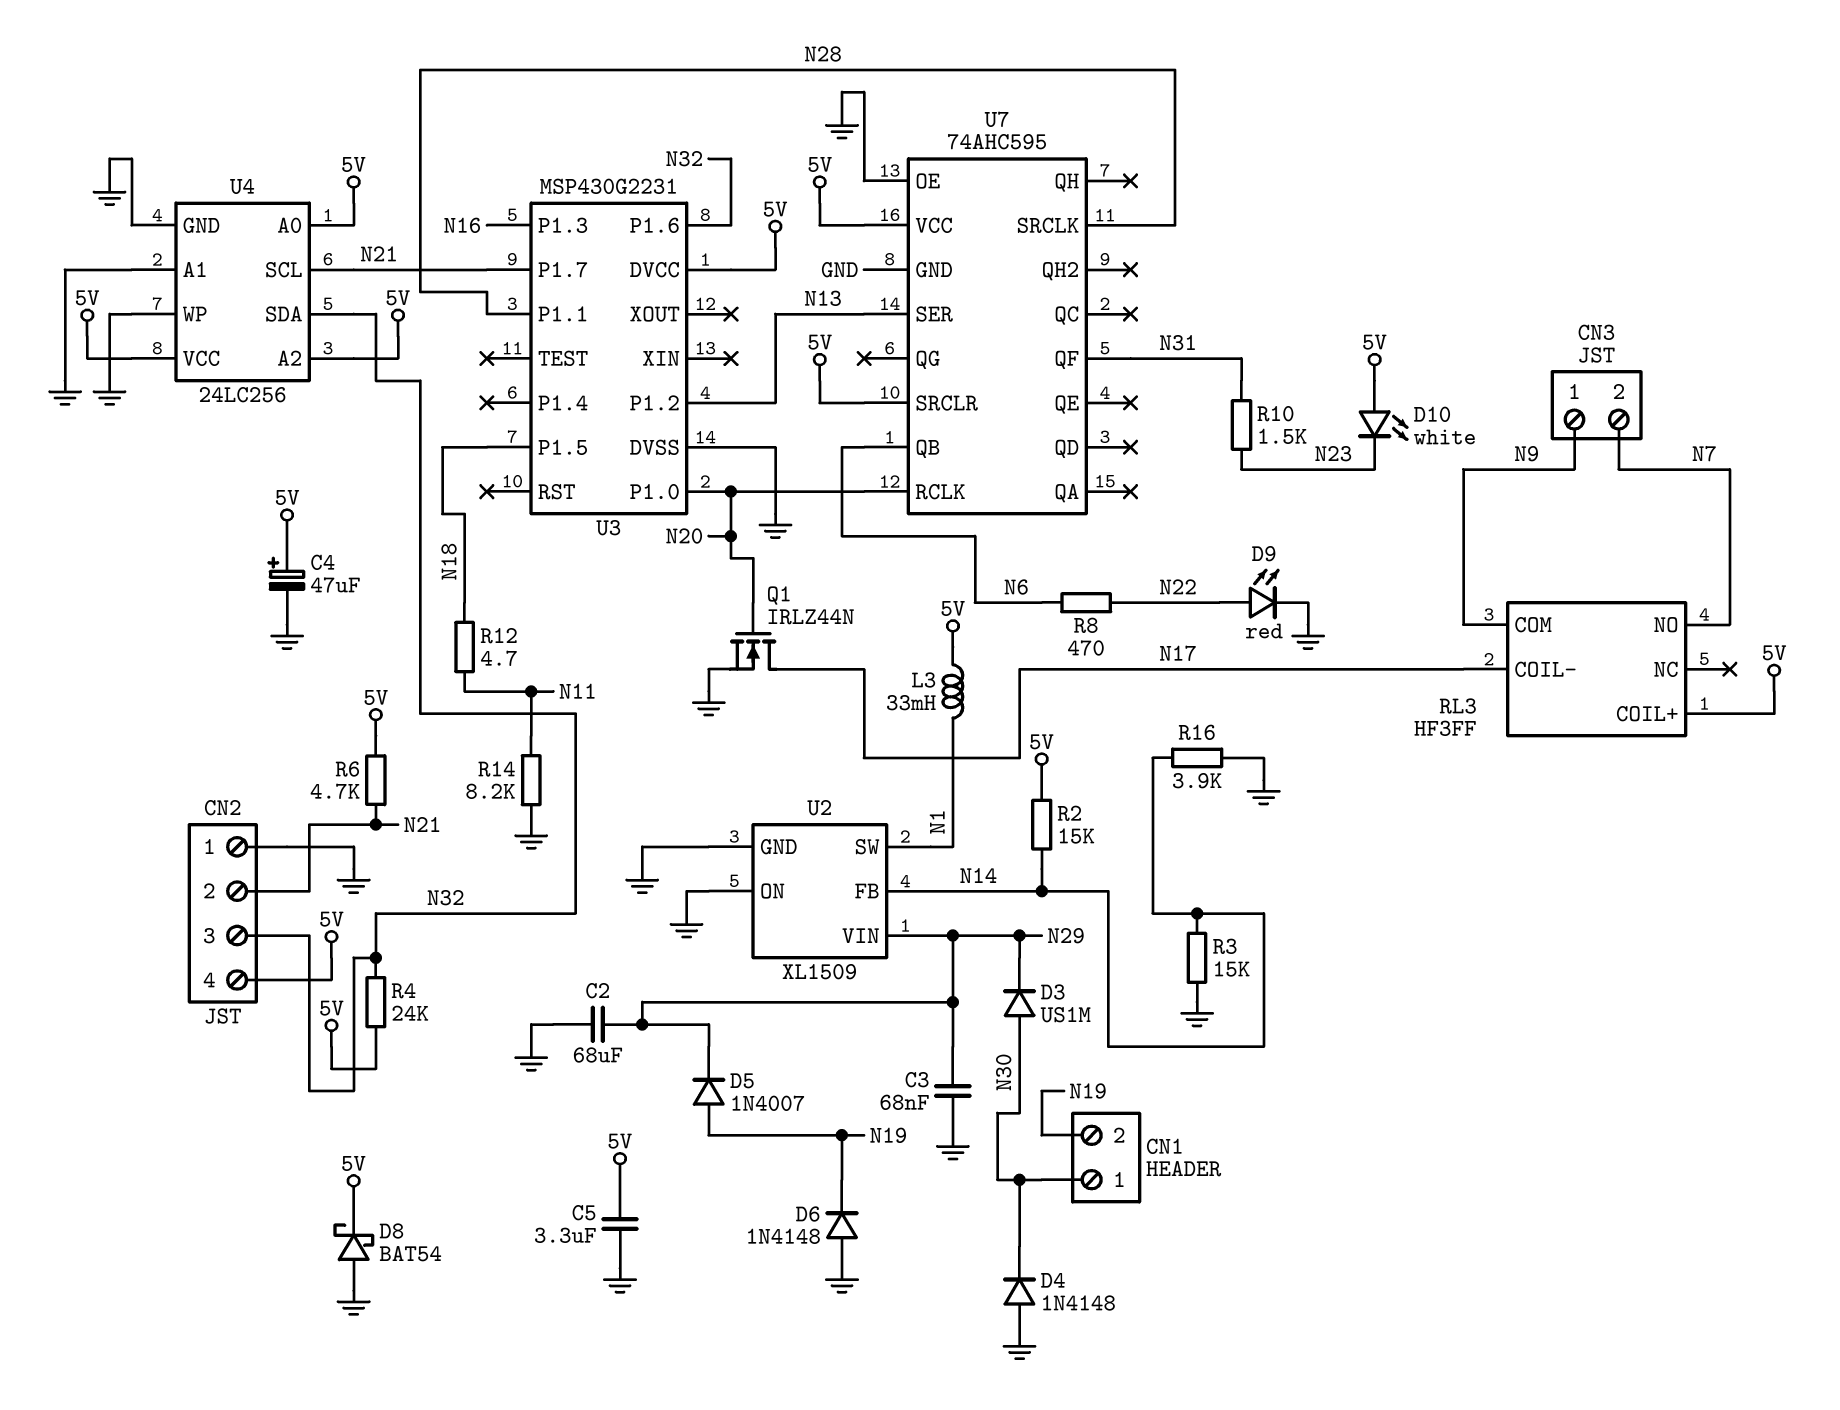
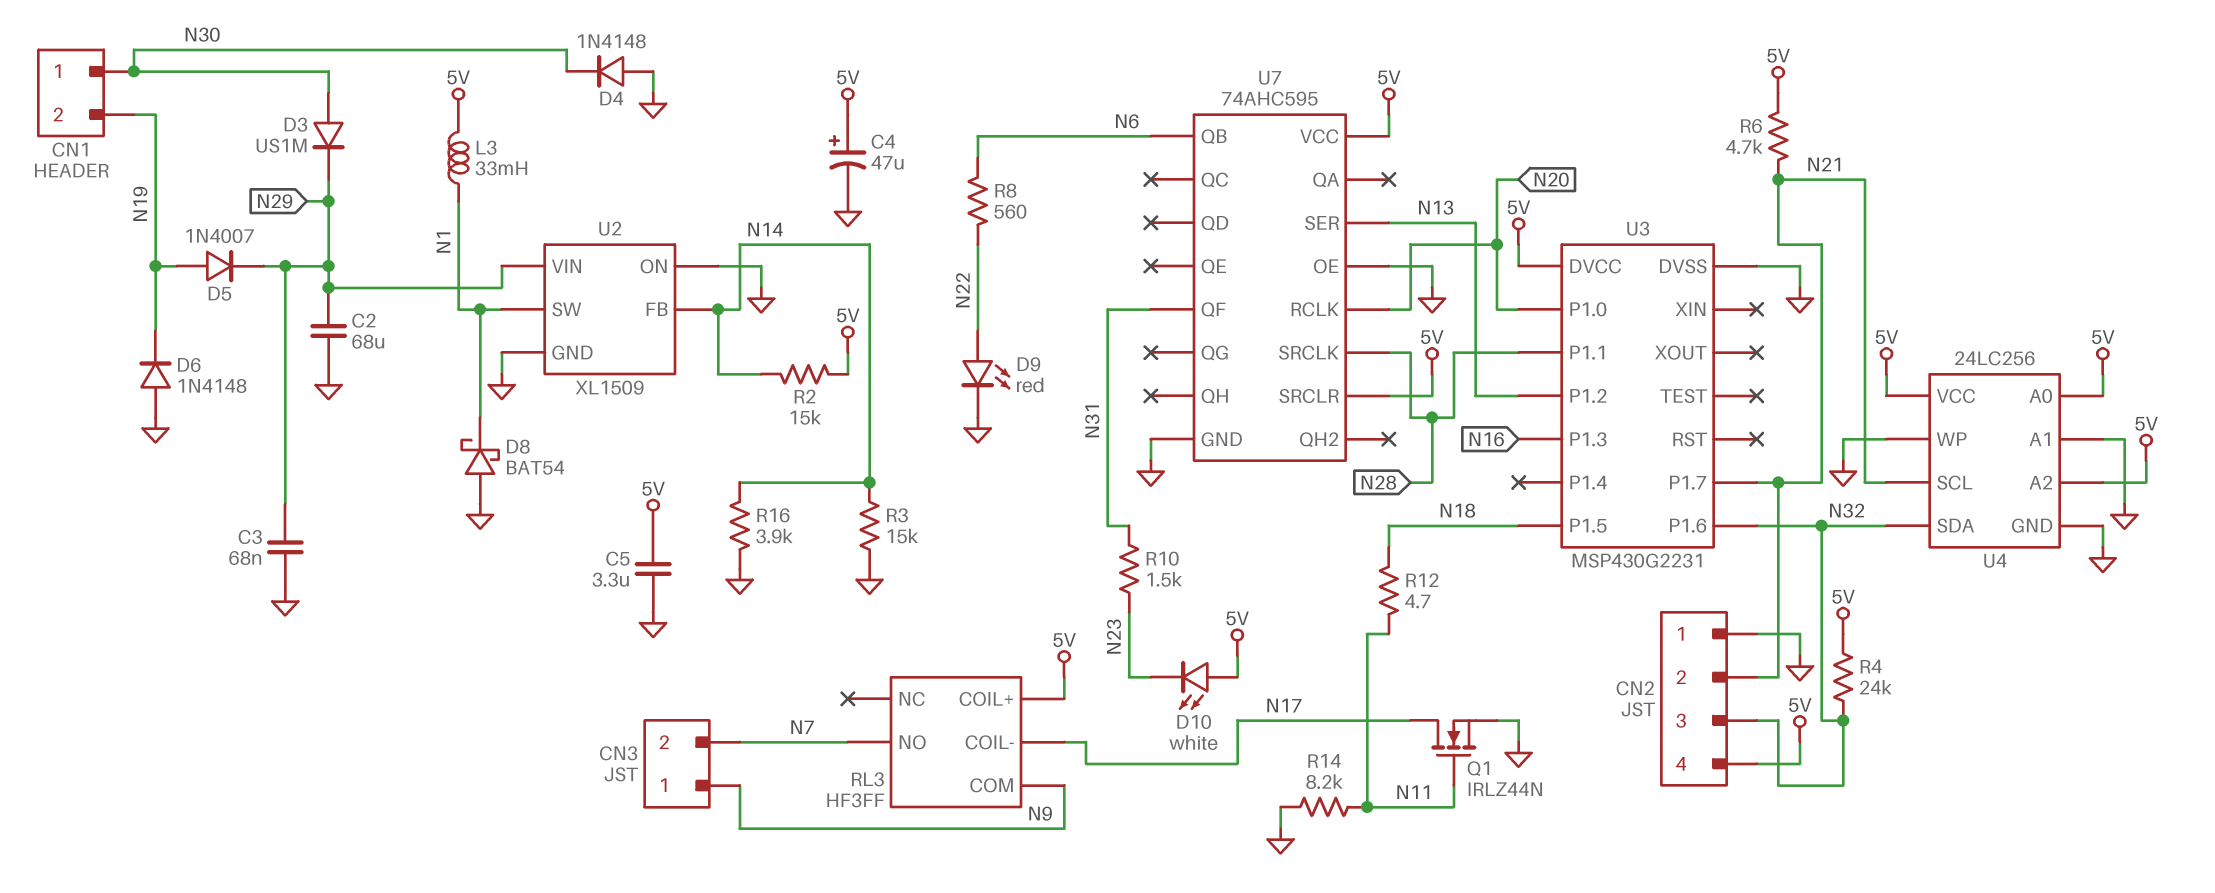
D8: schottky BAT54 (A GND, K 5V) -> schottky BAT54 (A GND, K N1)
Q1: NMOS IRLZ44N (G N20, D N17, S GND) -> NMOS IRLZ44N (G N11, D N17, S GND)
R8: 470 (N6, N22) -> 560 (N6, N22)

